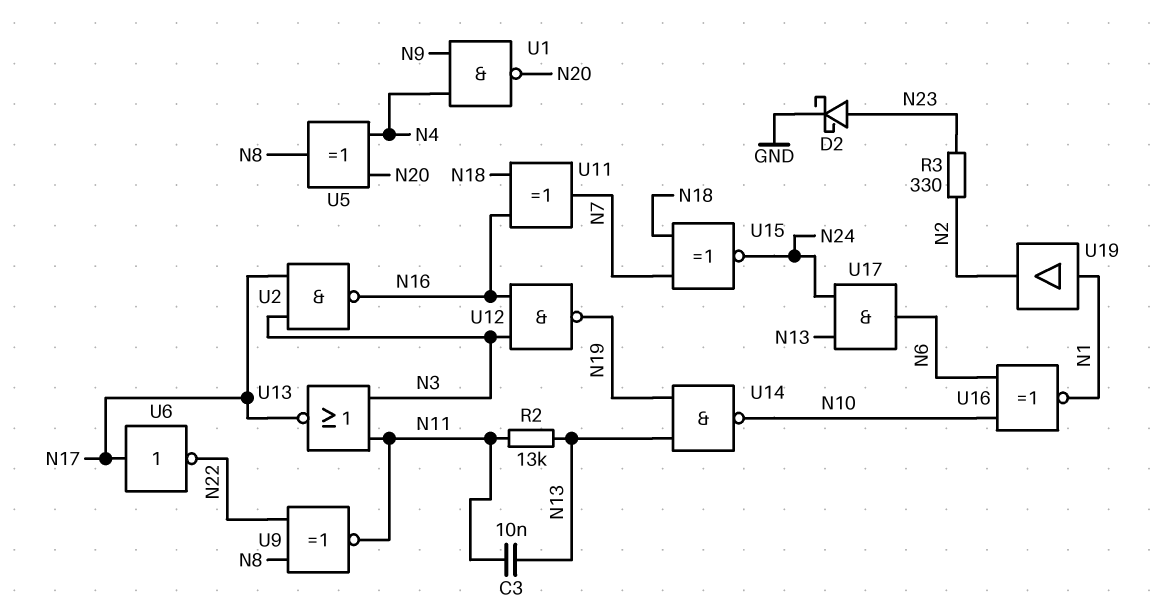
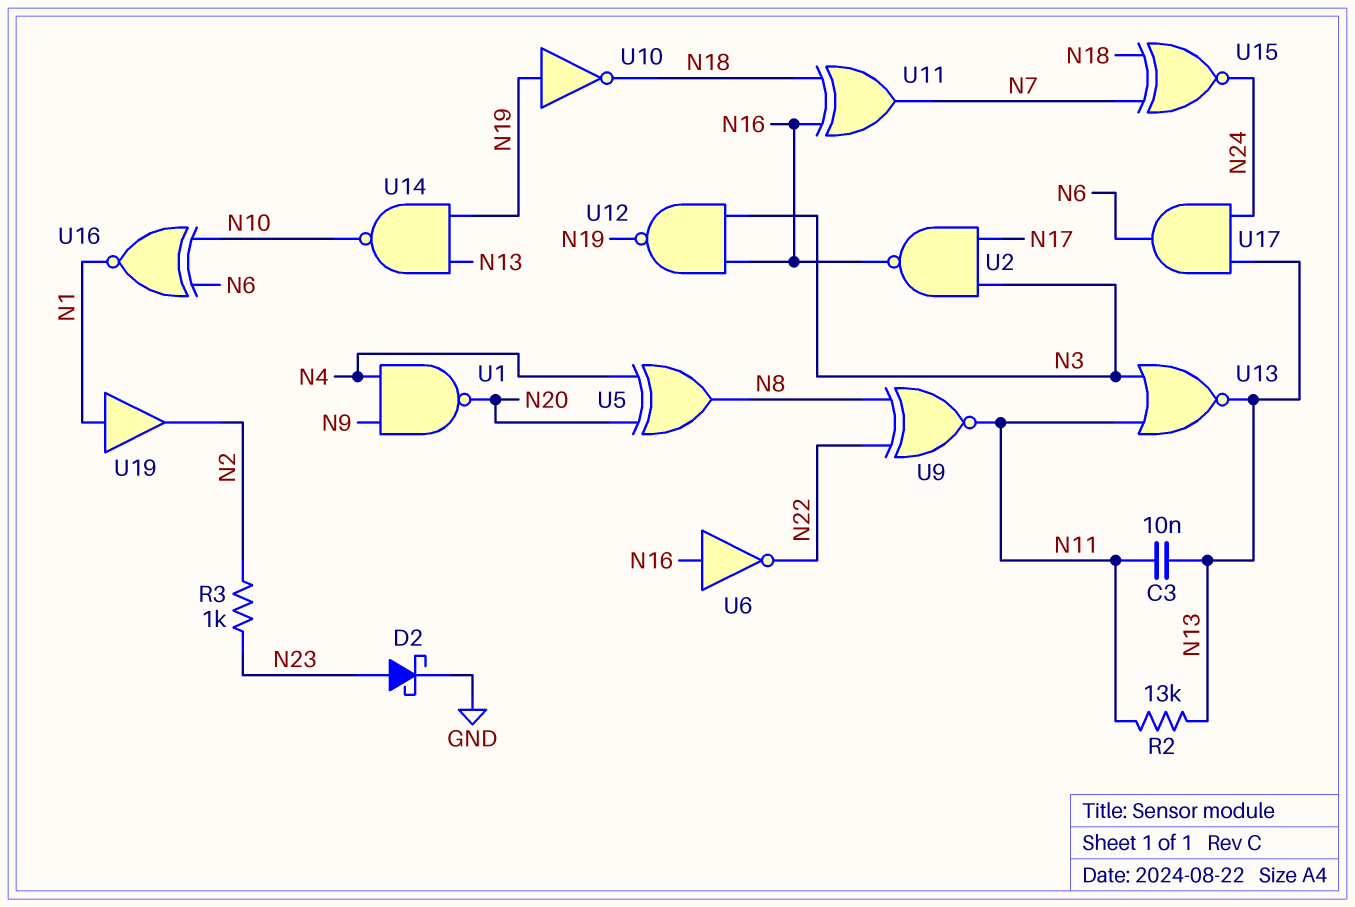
R3: 330 (N2, N23) -> 1k (N2, N23)
U6: NOT (in N17, out N22) -> NOT (in N16, out N22)
U10: none -> NOT (in N19, out N18)
U13: NOR (in N3, in N11, out N17) -> NOR (in N3, in N11, out N13)

